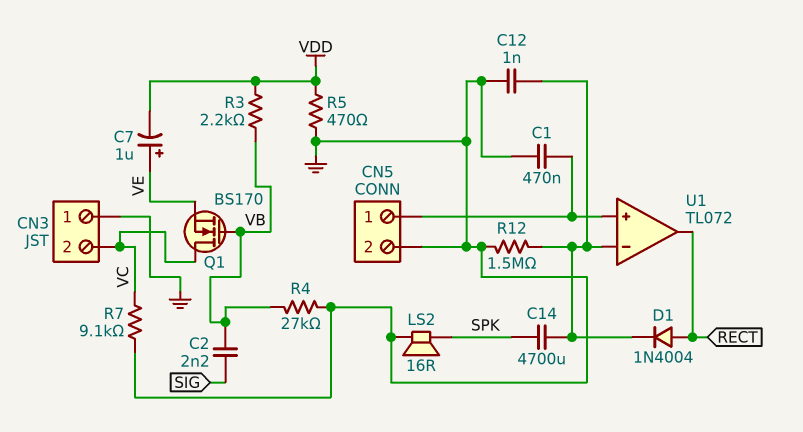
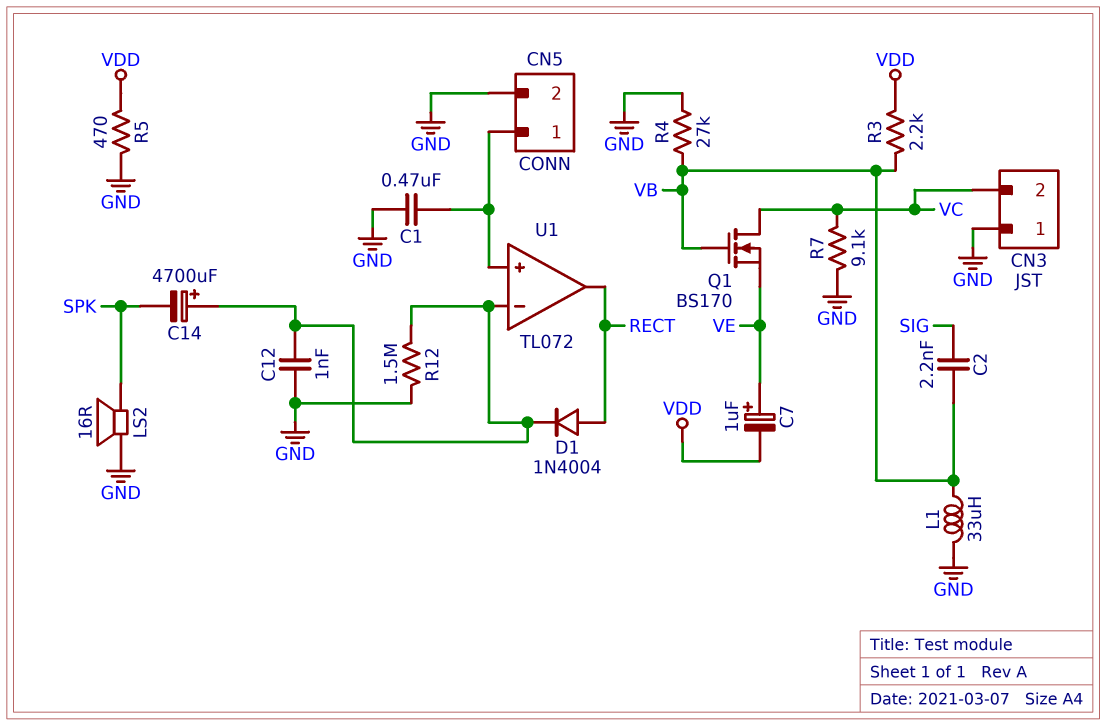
C14: 4700uF (SPK, U1/in-) -> 4700uF (plus U1/in-, minus SPK)
L1: none -> 33uH (GND, VB)

